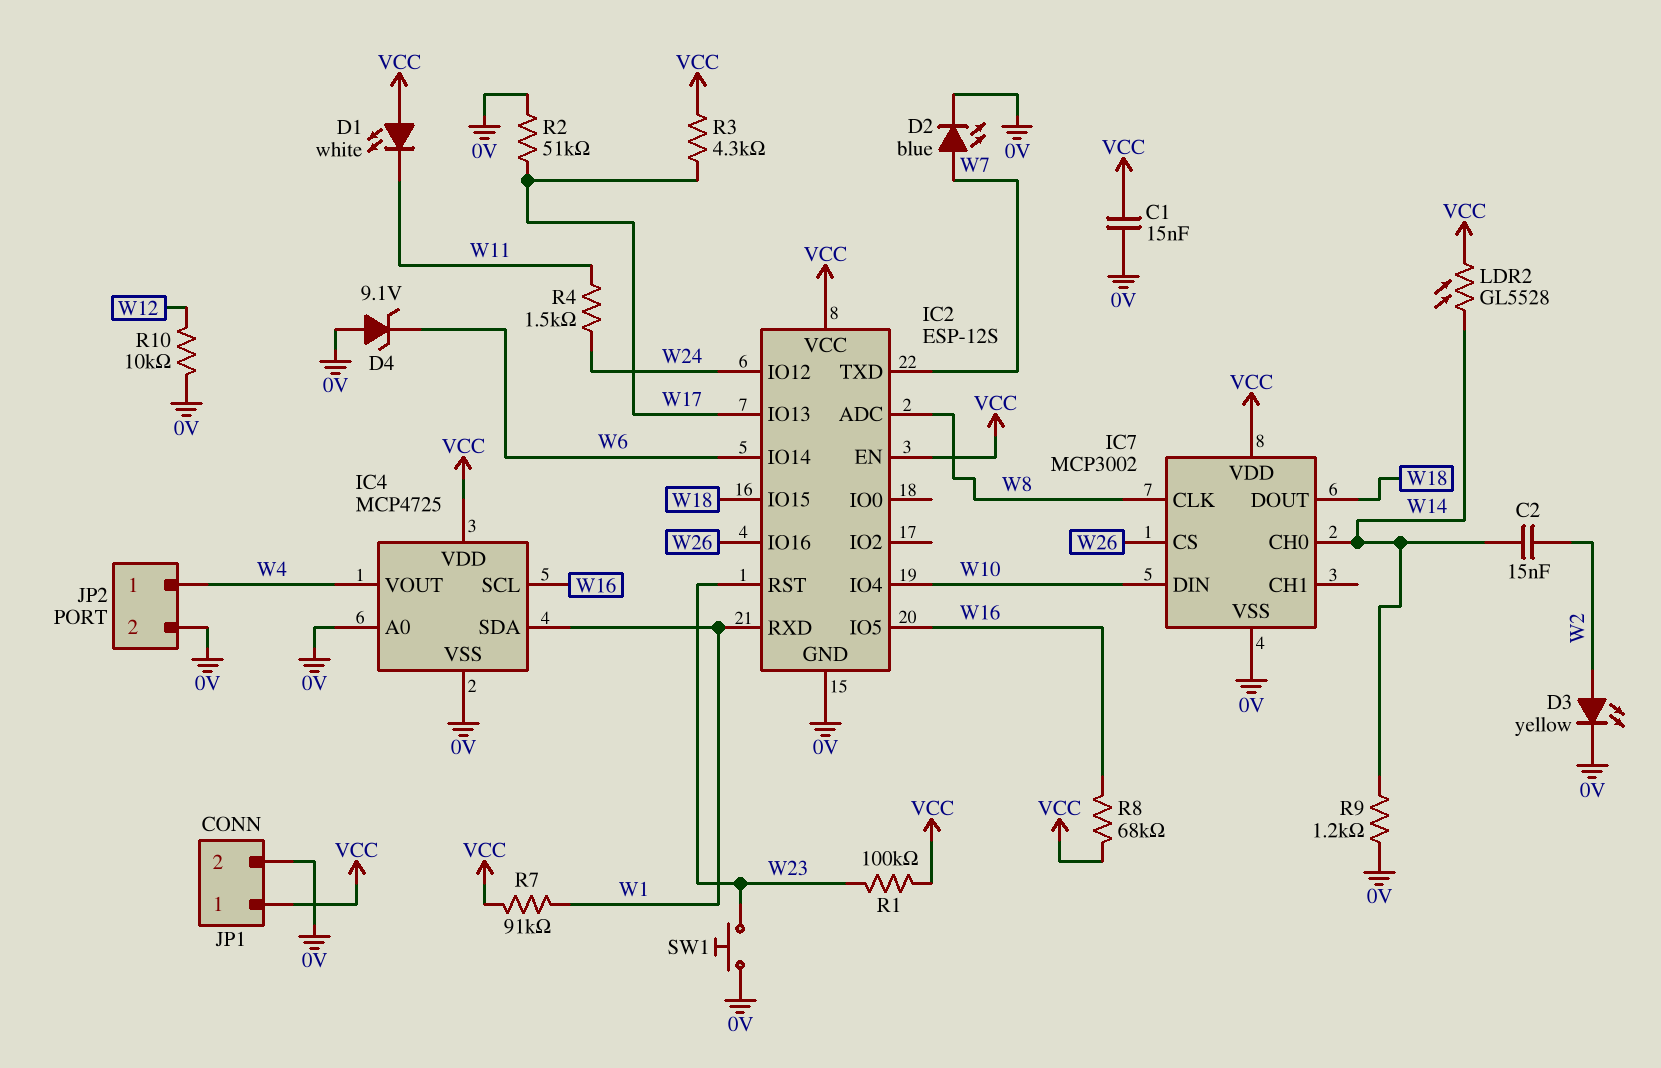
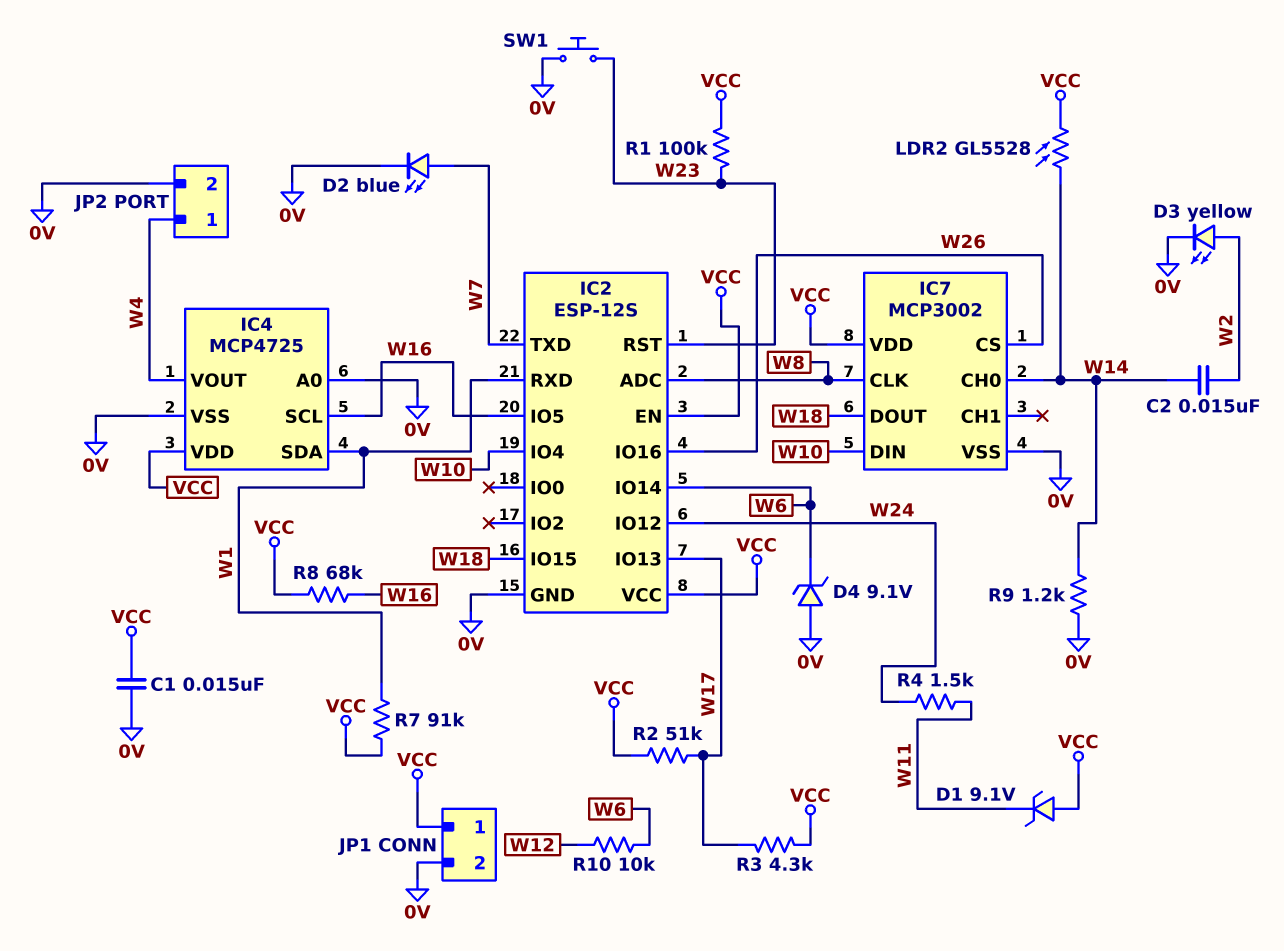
D1: LED white (A VCC, K W11) -> zener 9.1V (A VCC, K W11)
R2: 51k (0V, W17) -> 51k (VCC, W17)
R10: 10k (0V, W12) -> 10k (W6, W12)

